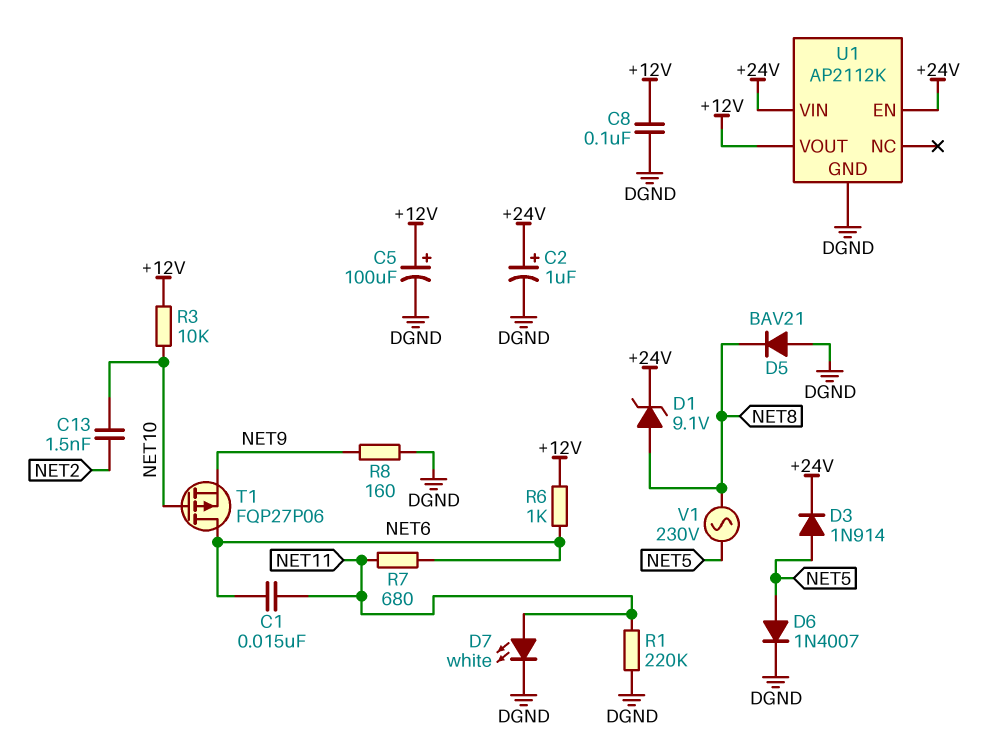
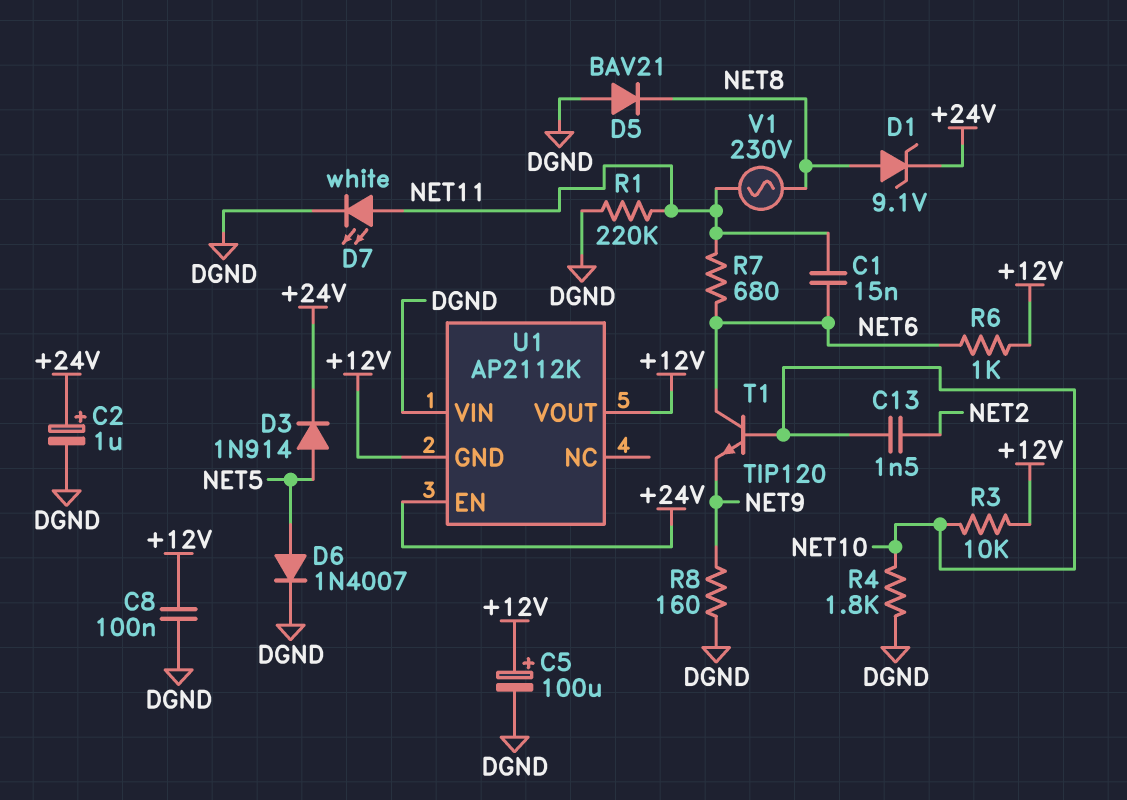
R4: none -> 1.8k (DGND, NET10)
T1: PMOS FQP27P06 (G NET10, D NET6, S NET9) -> NPN TIP120 (B NET10, C NET6, E NET9)
U1 pin GND: DGND -> +12V
U1 pin VIN: +24V -> DGND
V1: AC 230V (NET5, NET8) -> AC 230V (NET8, NET11)

